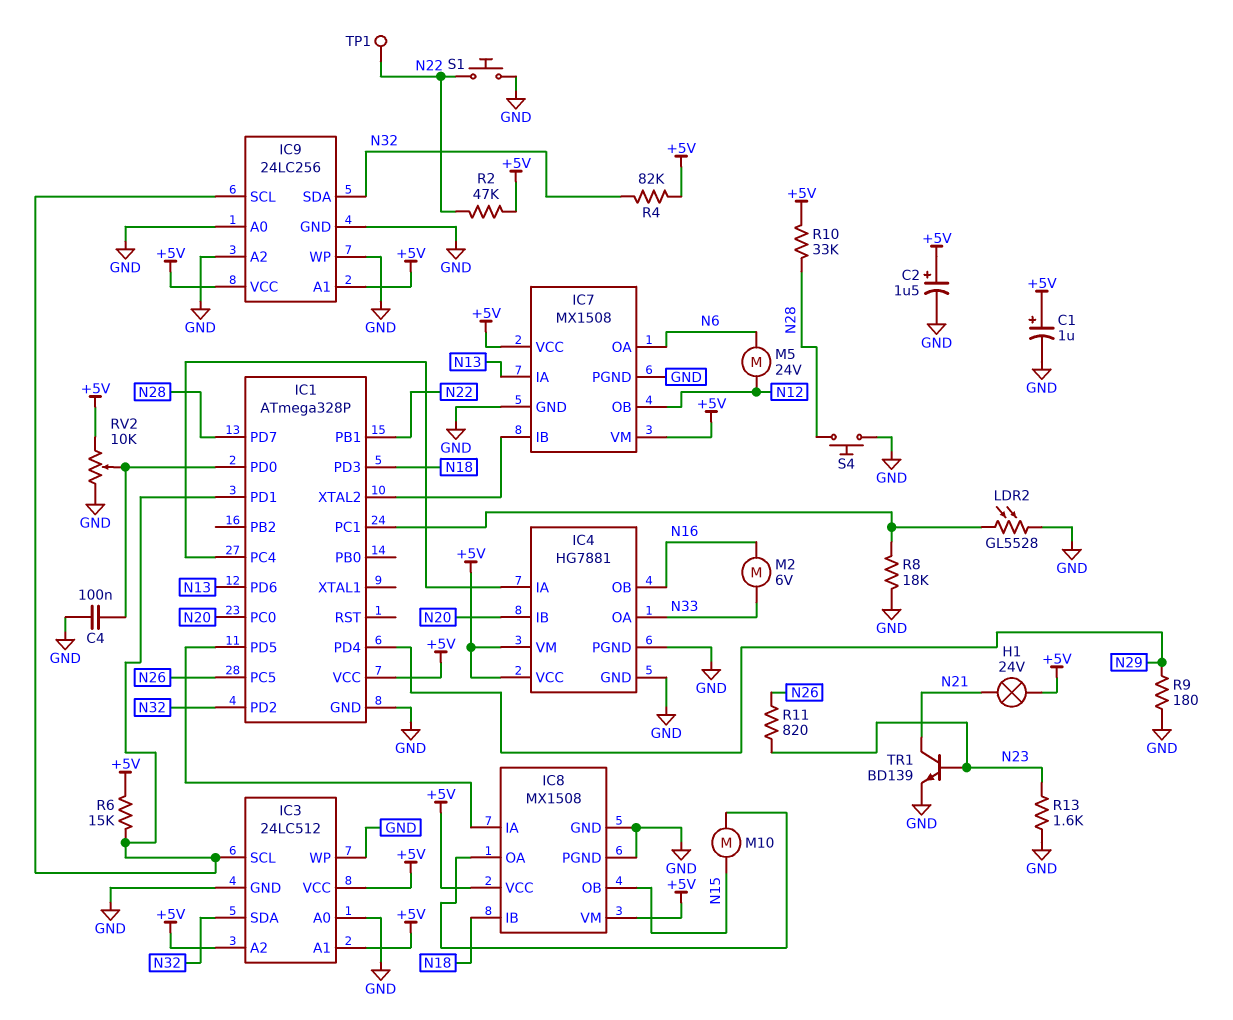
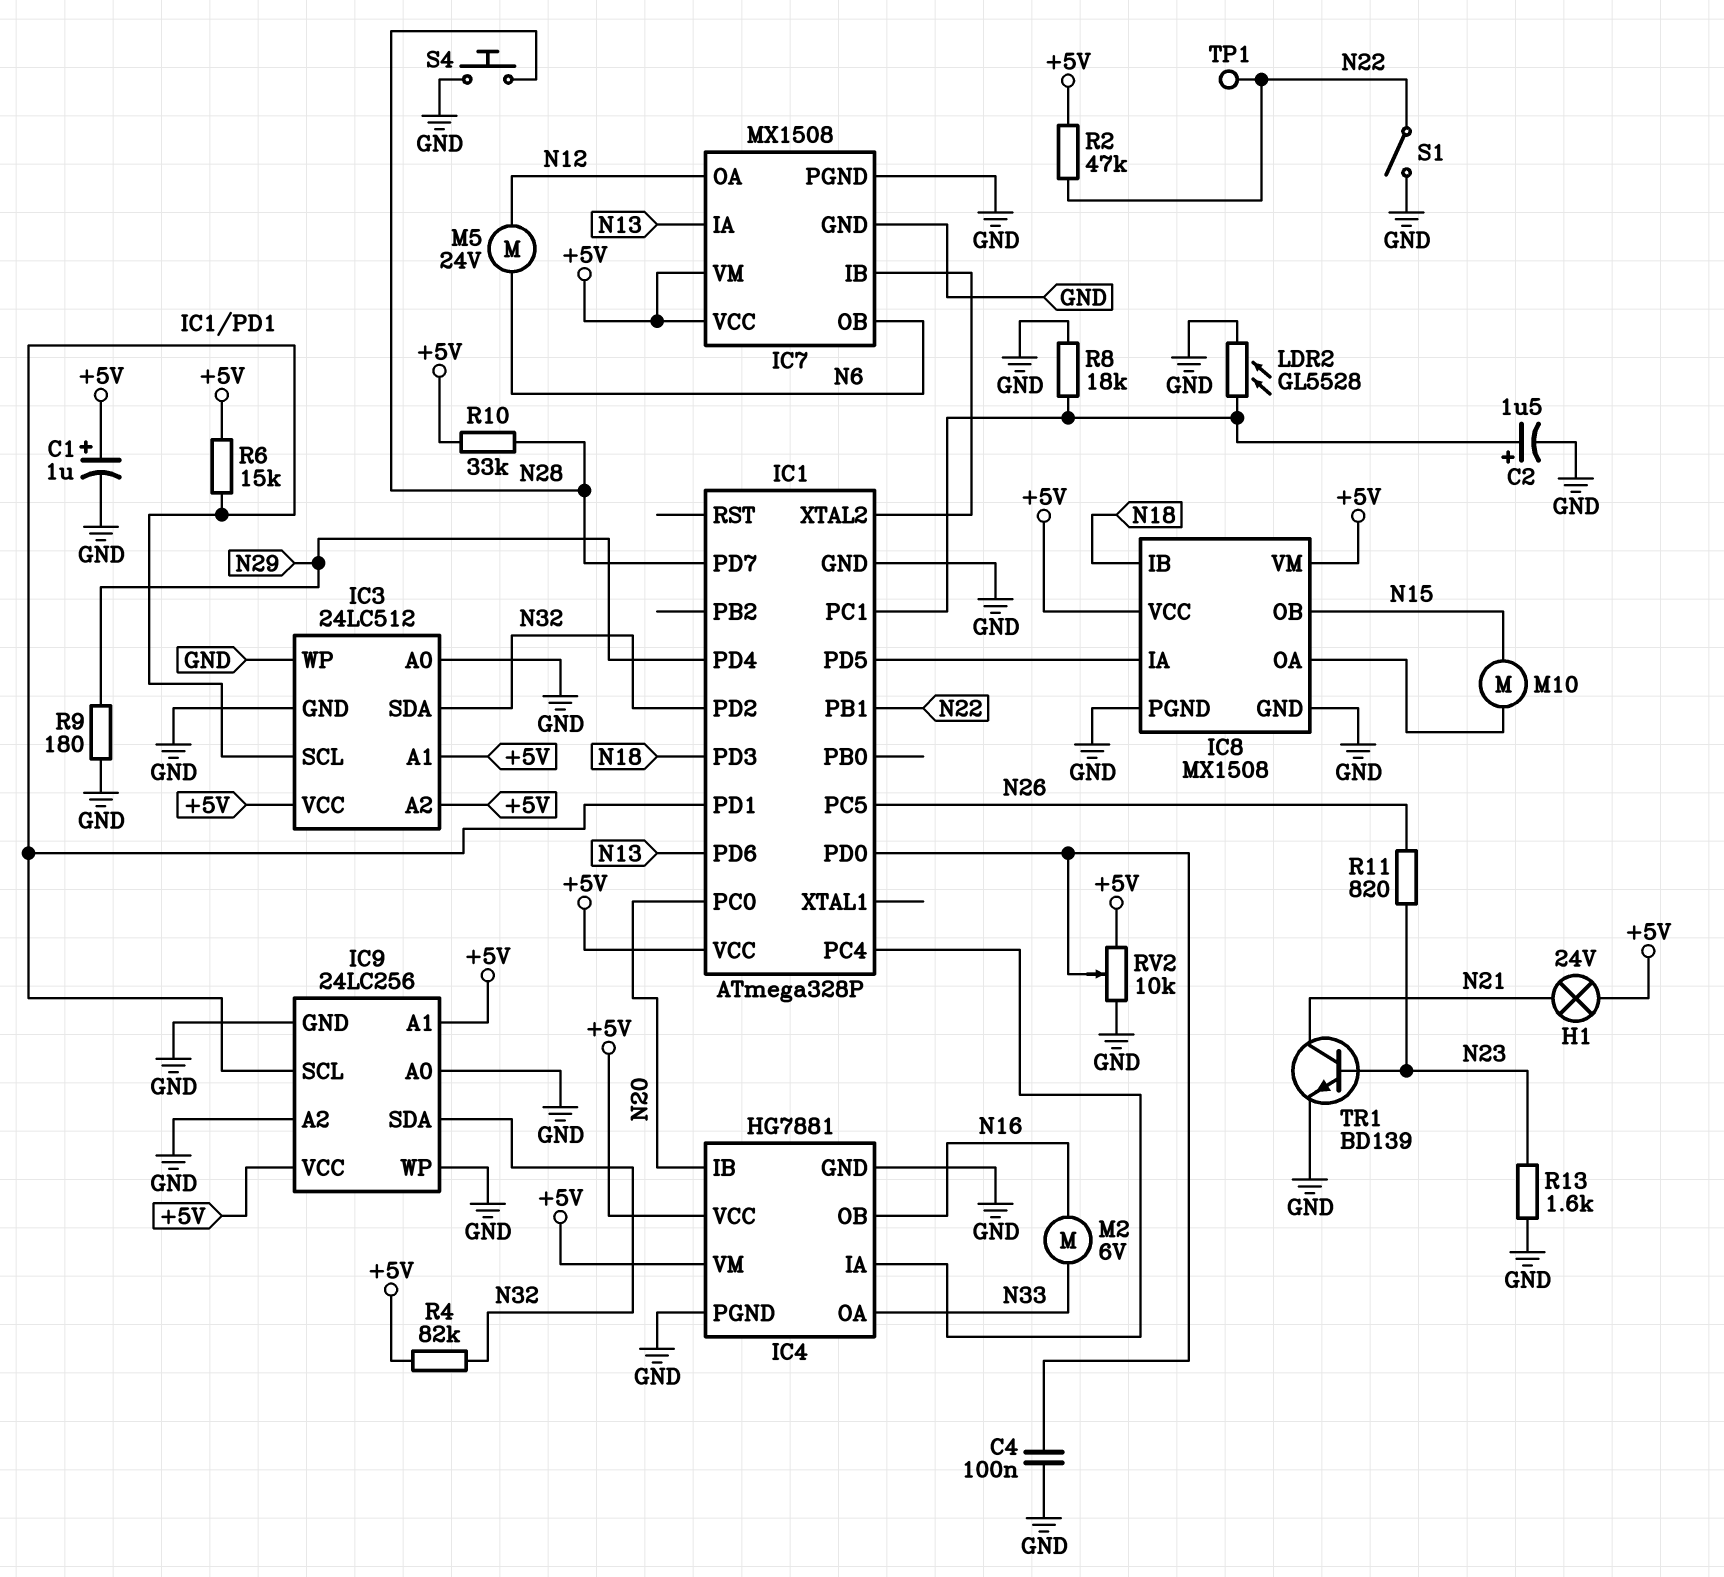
C2: 1.5uF (plus +5V, minus GND) -> 1.5uF (plus IC1/PC1, minus GND)
IC7 pin OA: N6 -> N12
IC7 pin OB: N12 -> N6
S1: button (GND, N22) -> switch (GND, N22)

